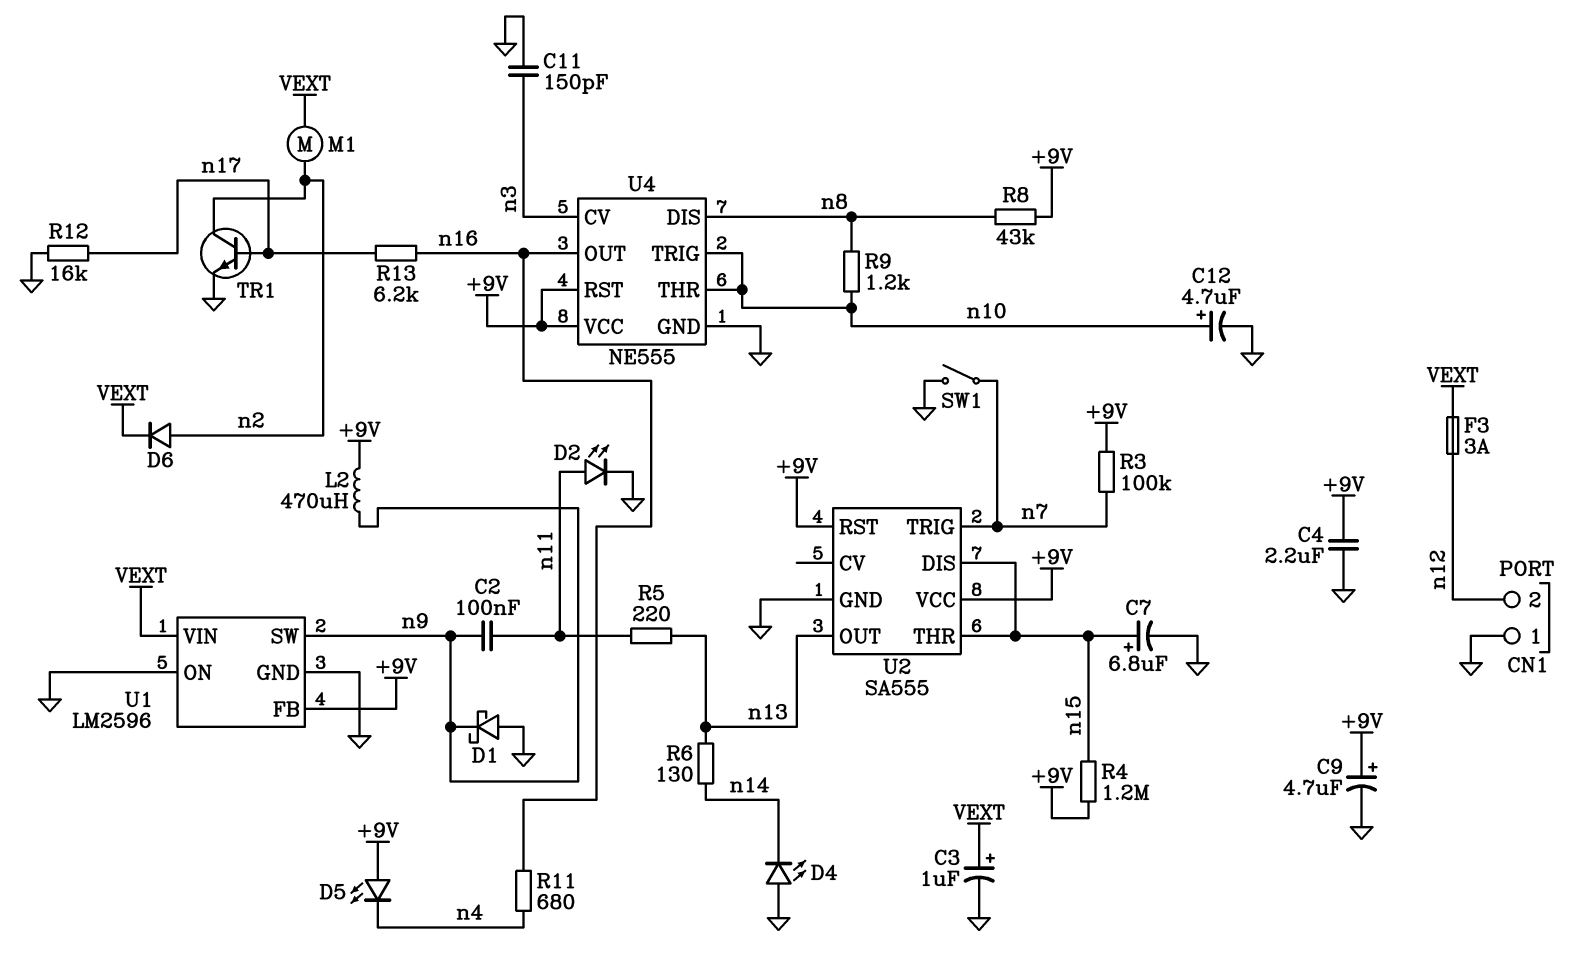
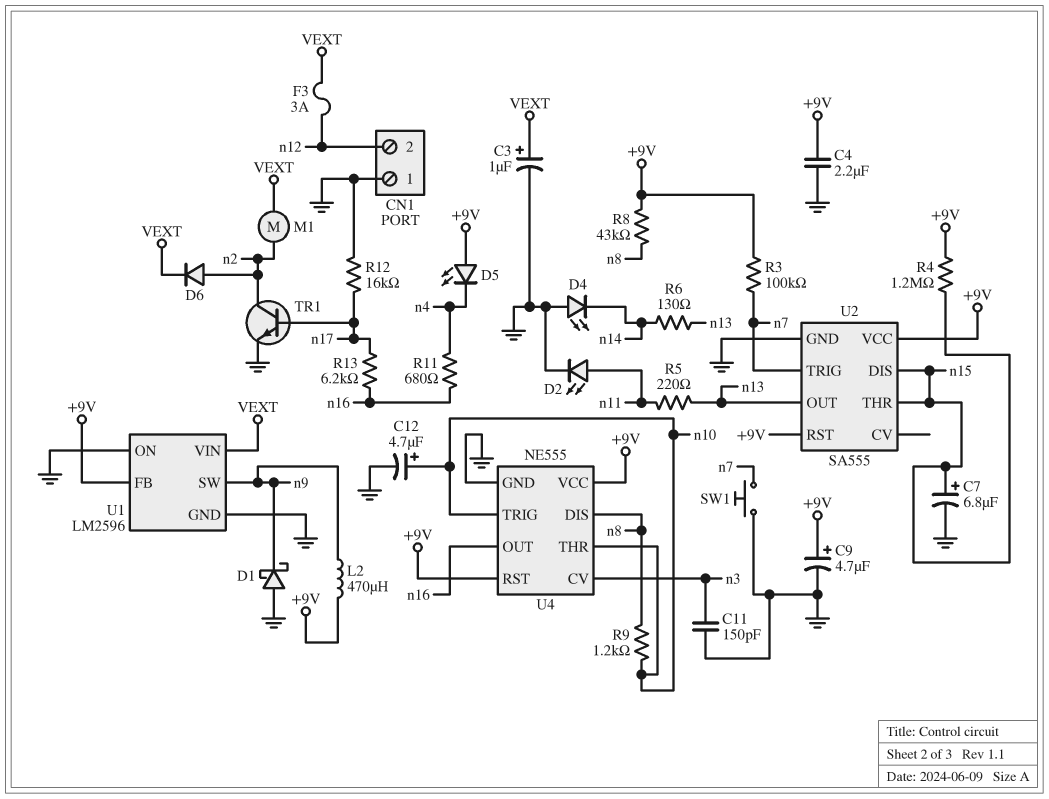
C2: 100nF (n9, n11) -> none
SW1: switch (GND, n7) -> button (GND, n7)

